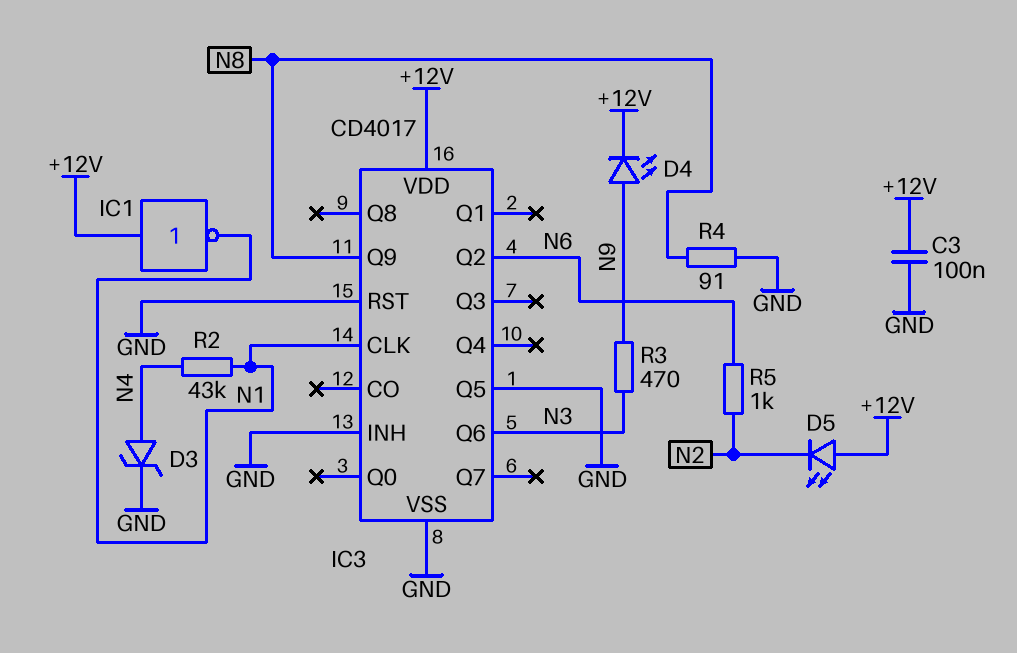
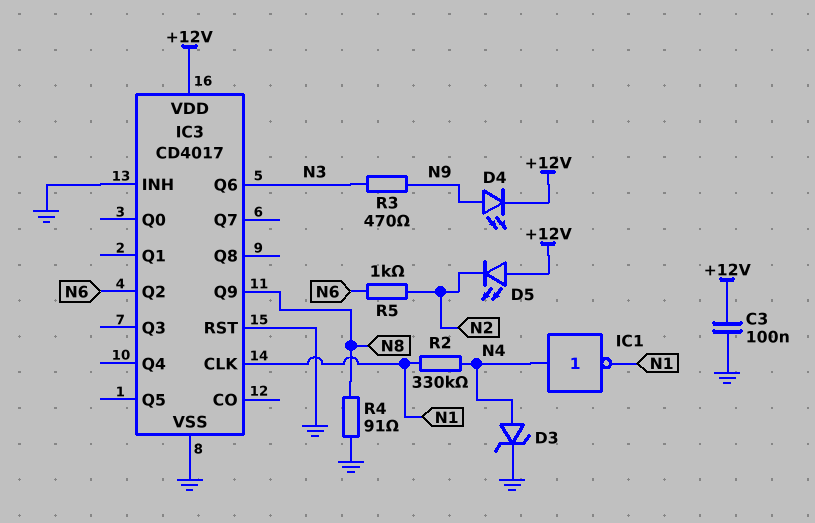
IC1: NOT (in +12V, out N1) -> NOT (in N4, out N1)
IC3 pin Q5: GND -> none
R2: 43k (N1, N4) -> 330k (N1, N4)

